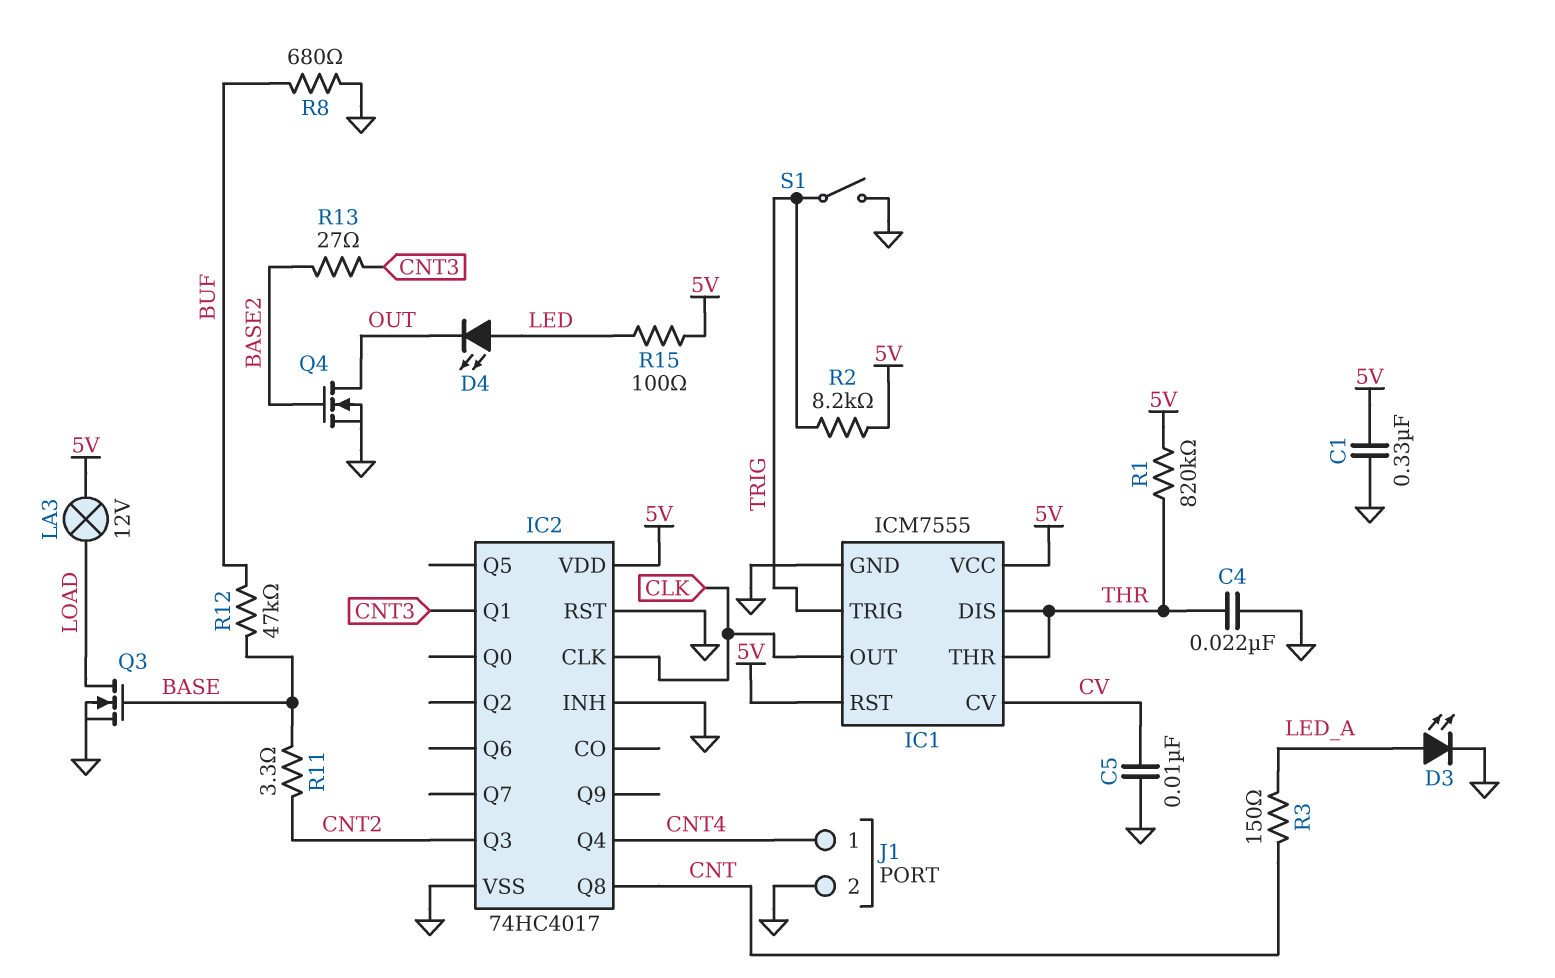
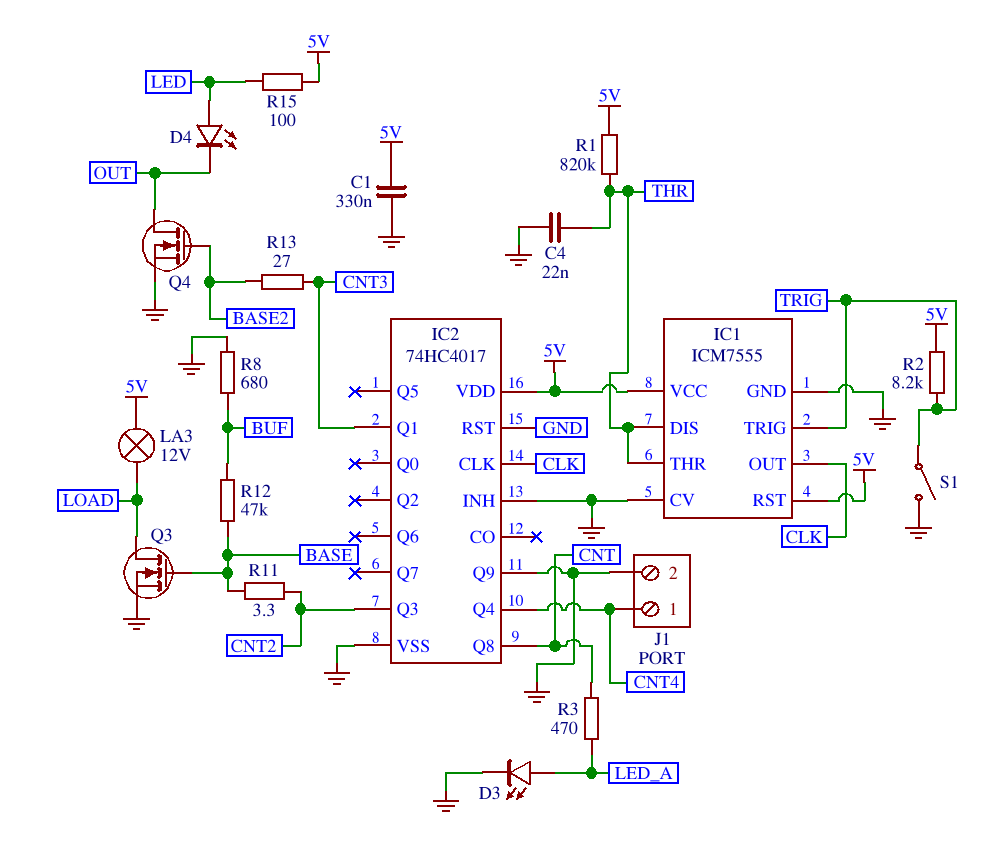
C5: 10nF (CV, GND) -> none
IC1 pin CV: CV -> GND
IC2 pin Q9: none -> GND
R3: 150 (CNT, LED_A) -> 470 (CNT, LED_A)

